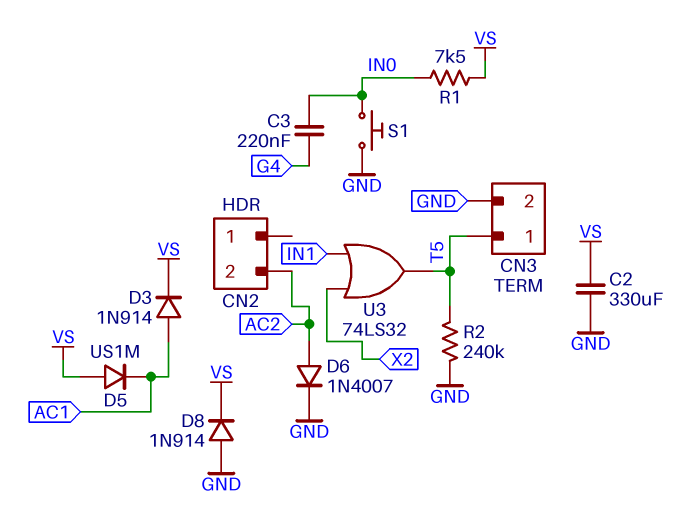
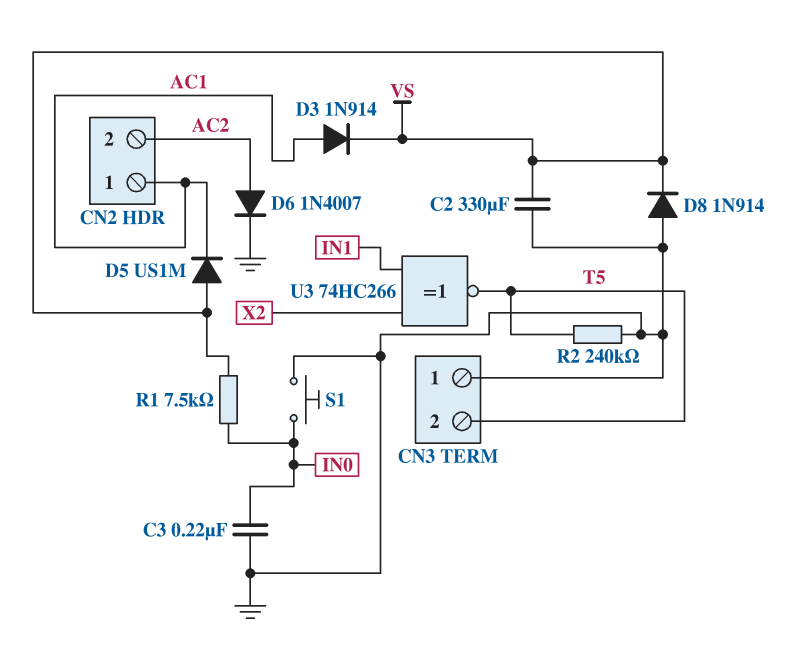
C3: 220nF (G4, IN0) -> 220nF (GND, IN0)
CN2 pin 1: none -> AC1
CN3 pin 1: T5 -> GND
CN3 pin 2: GND -> T5
U3: OR 74LS32 (in IN1, in X2, out T5) -> XNOR 74HC266 (in IN1, in X2, out T5)

